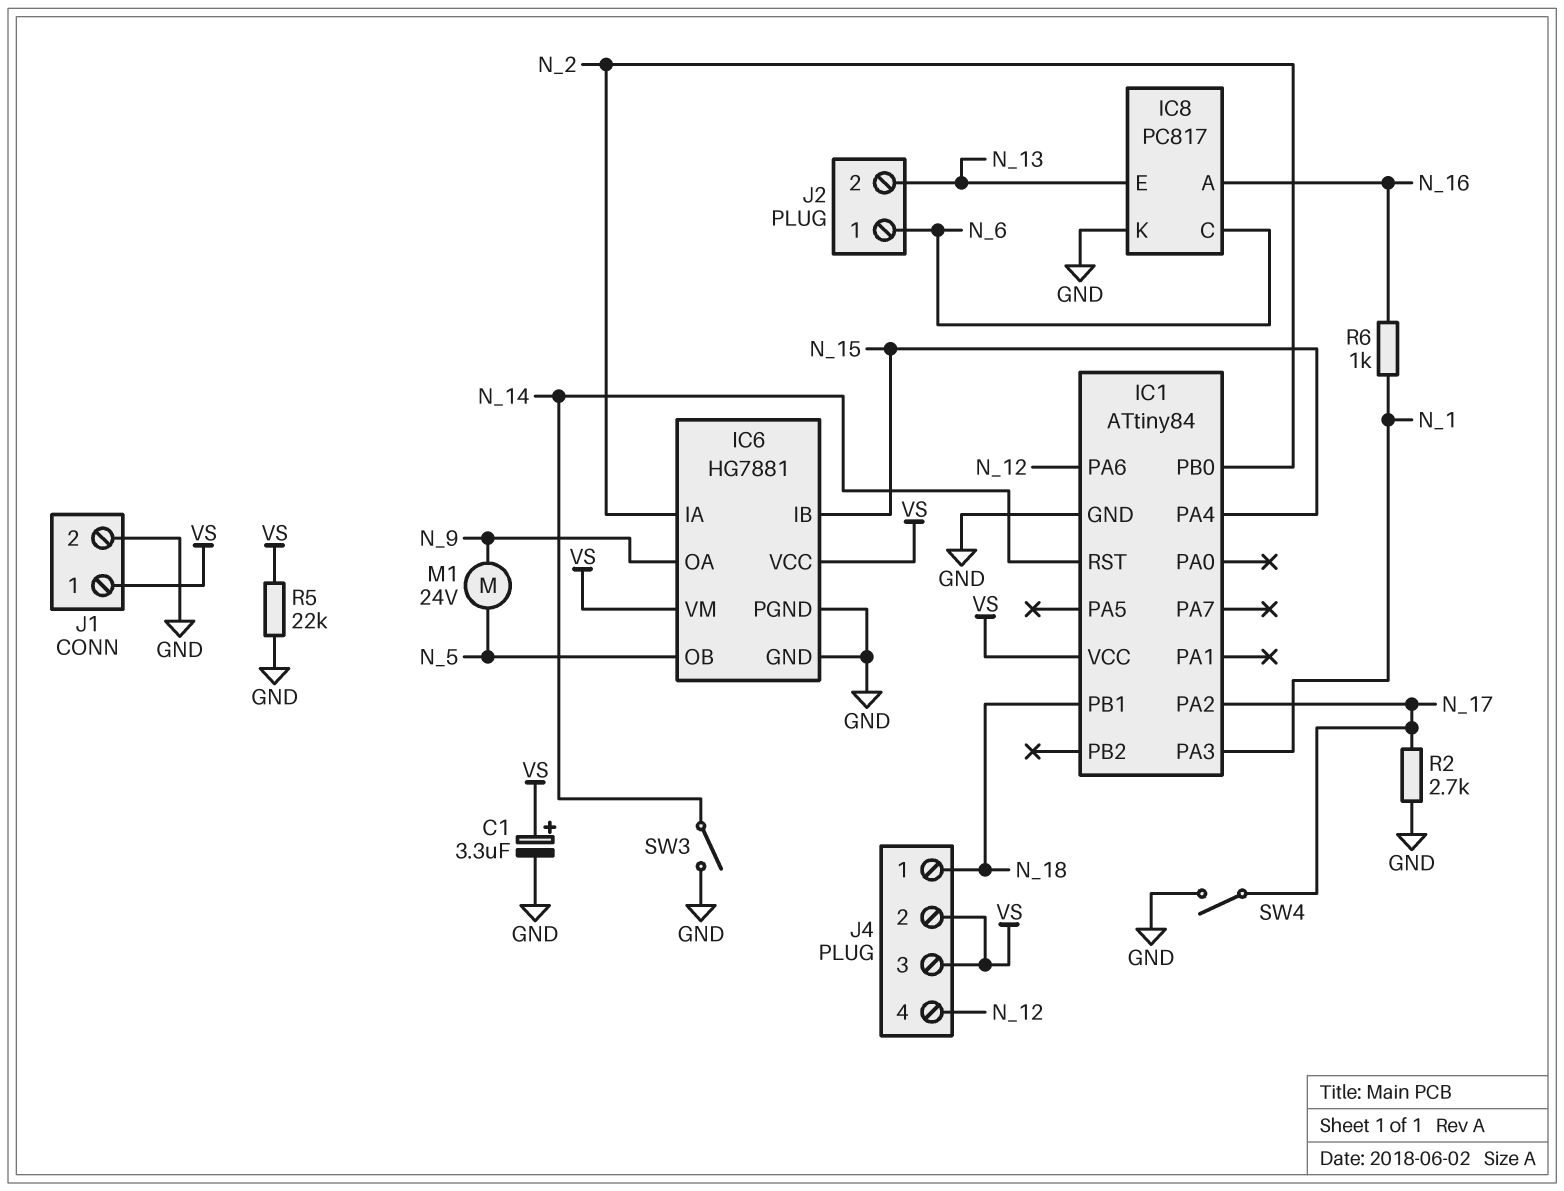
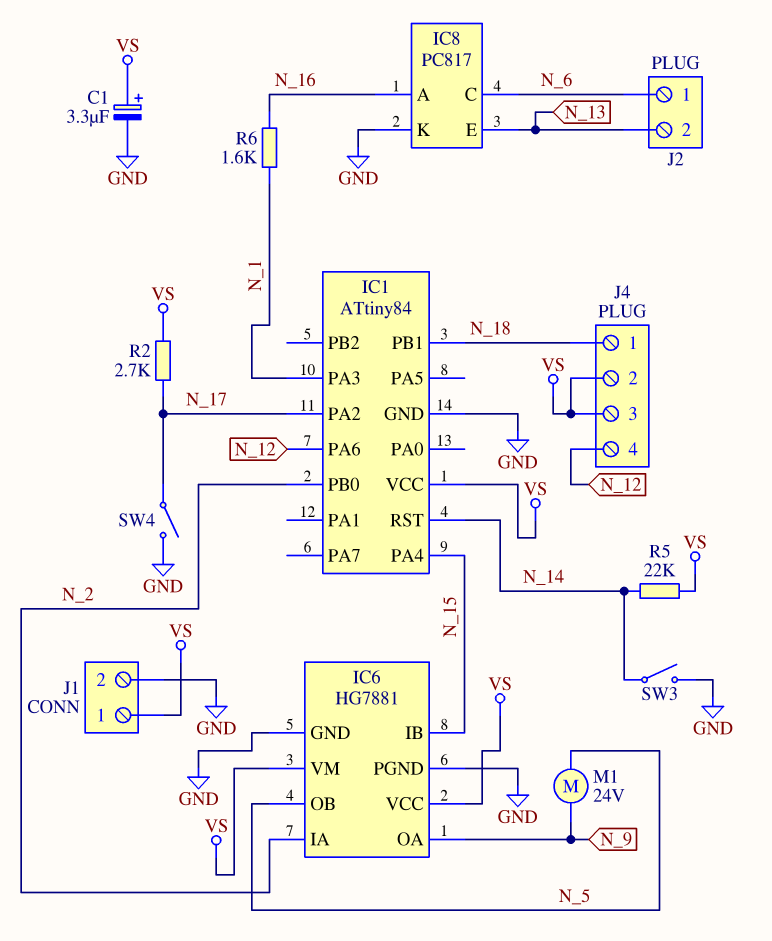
R2: 2.7k (GND, N_17) -> 2.7k (N_17, VS)
R5: 22k (GND, VS) -> 22k (N_14, VS)
R6: 1k (N_1, N_16) -> 1.6k (N_1, N_16)

